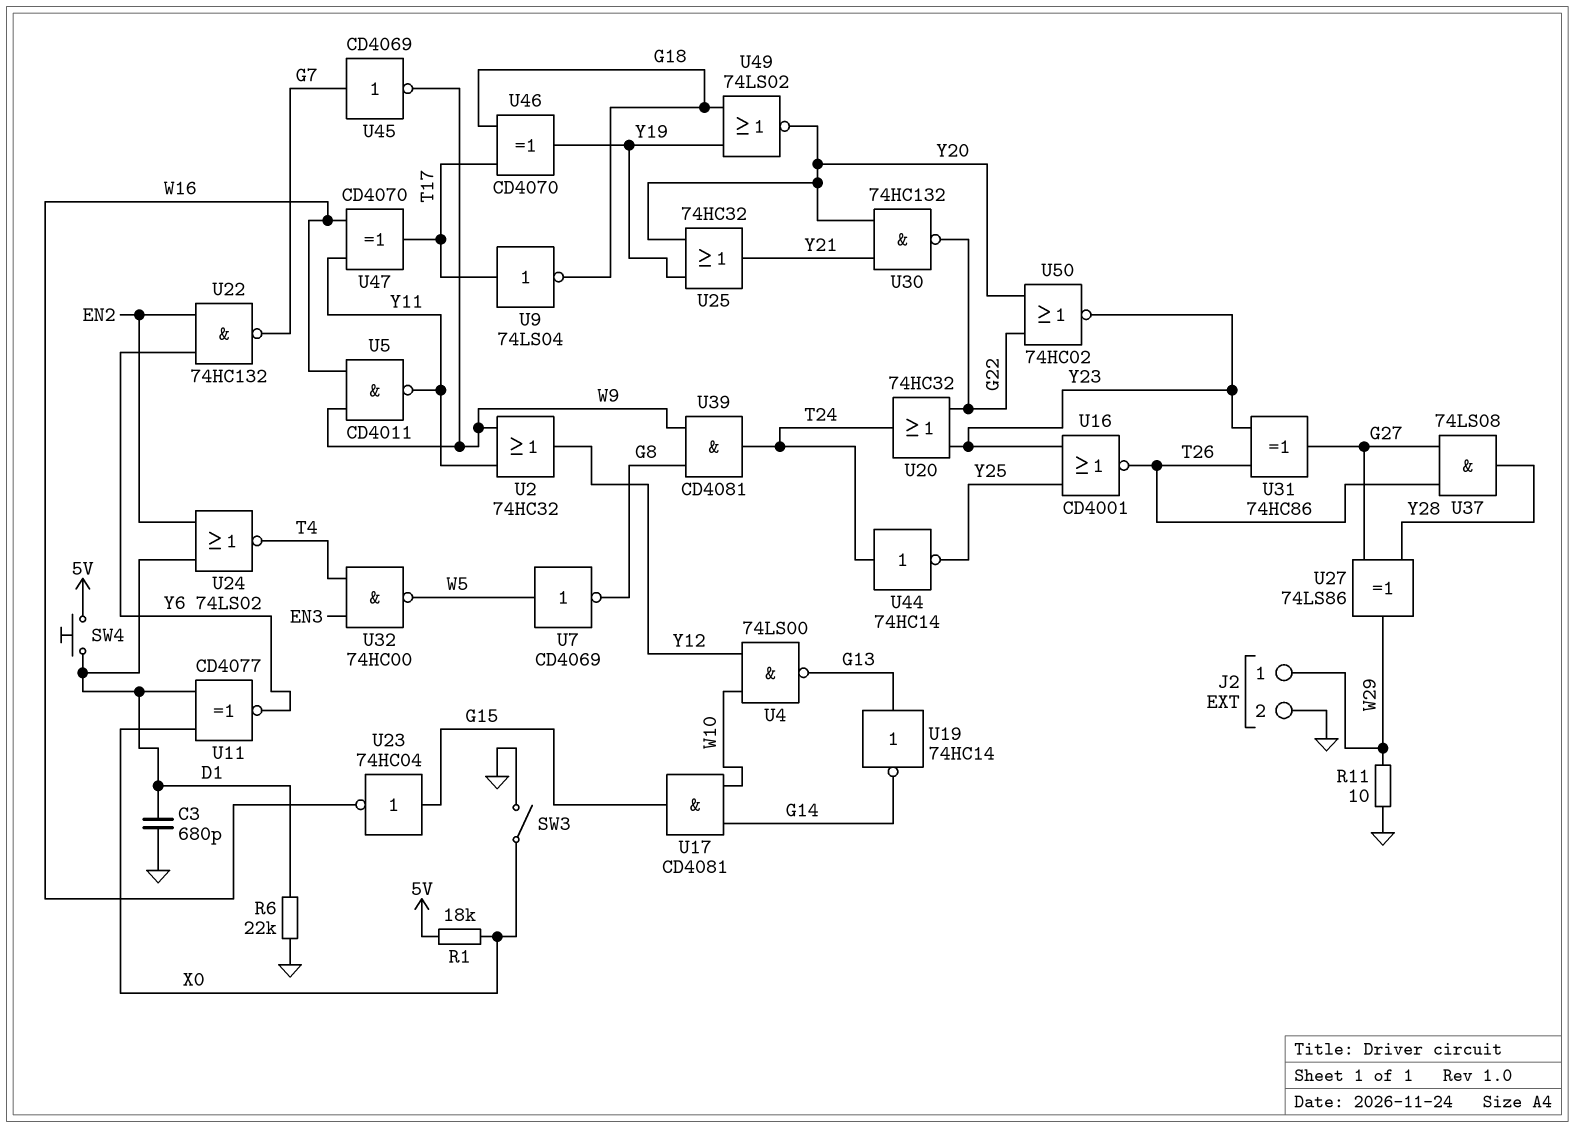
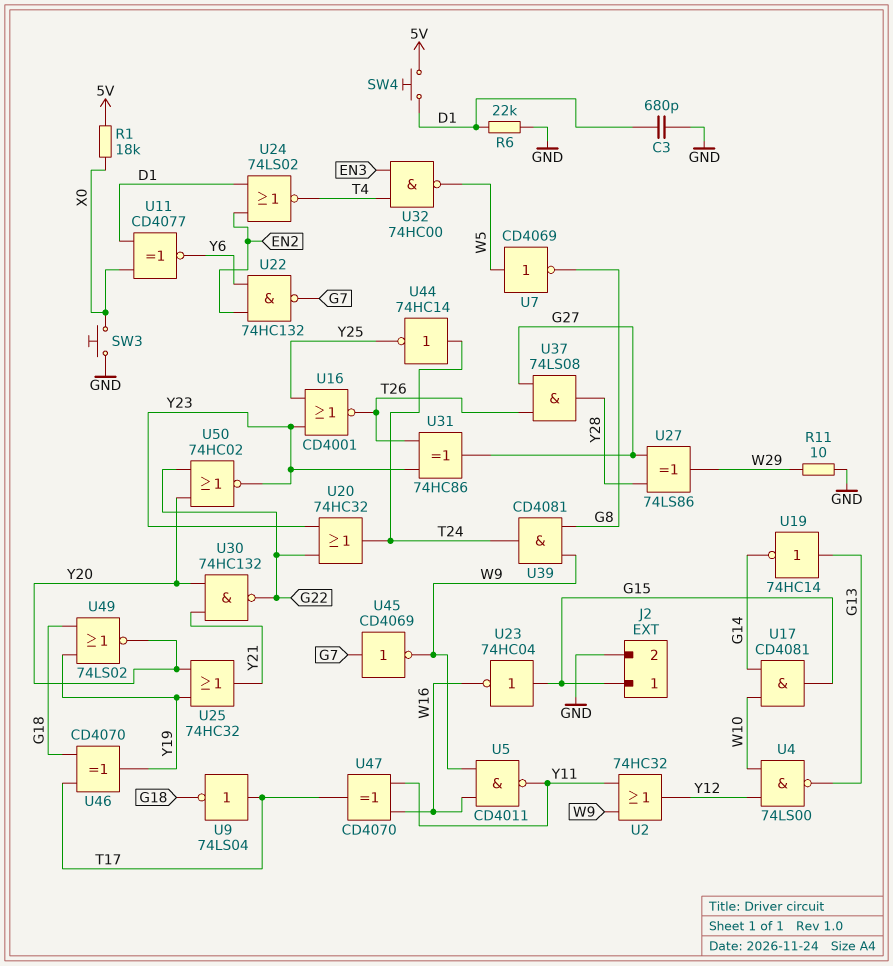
J2 pin 1: W29 -> G15
SW3: switch (GND, X0) -> button (GND, X0)

